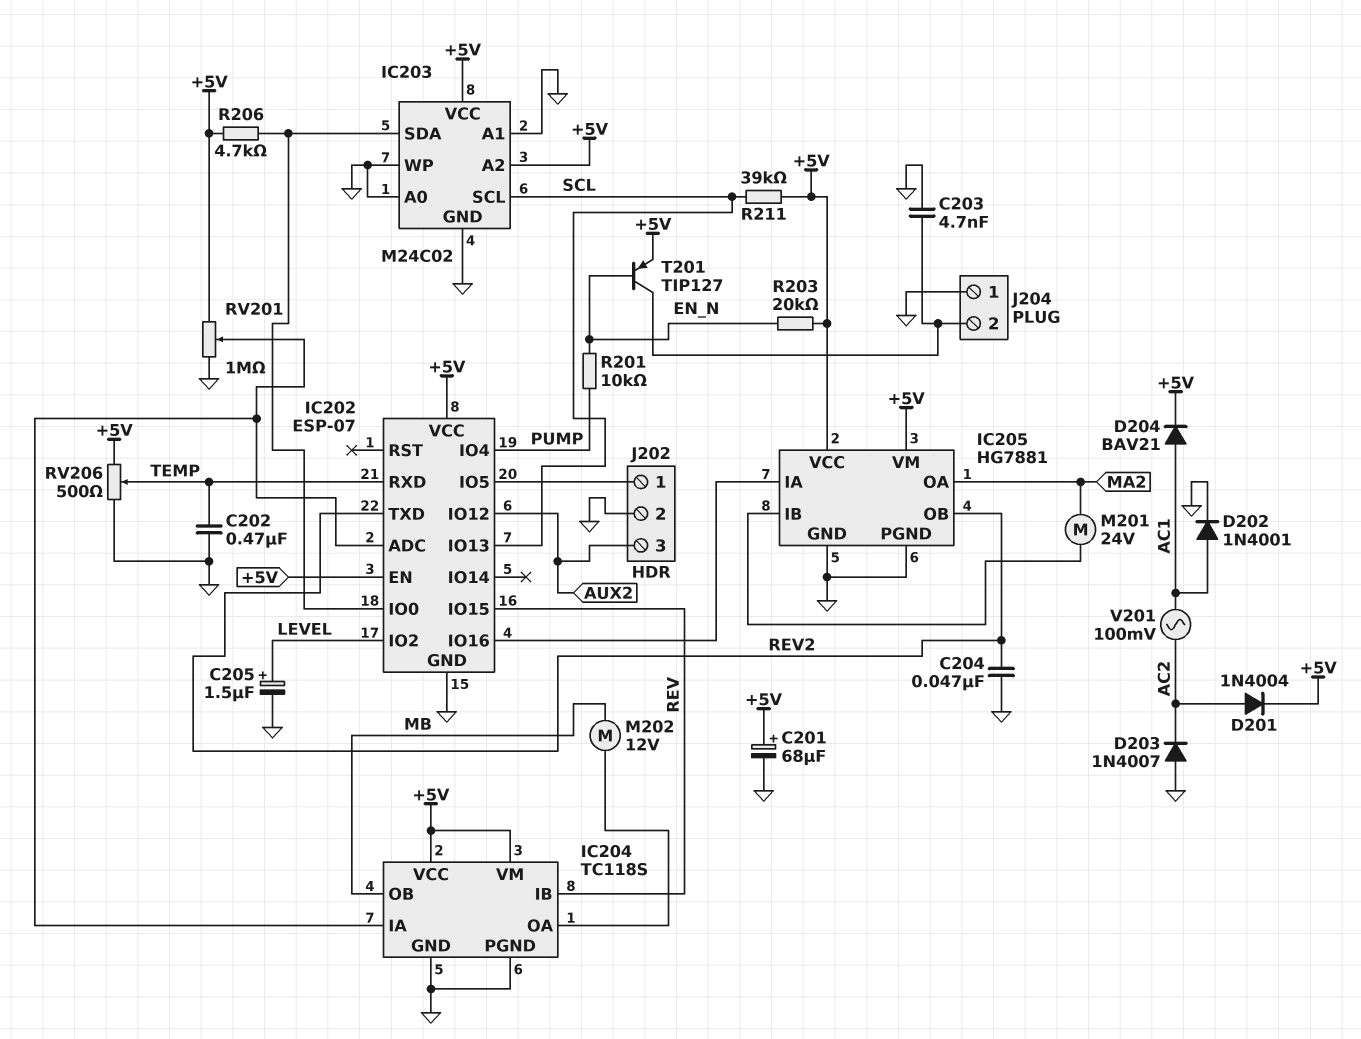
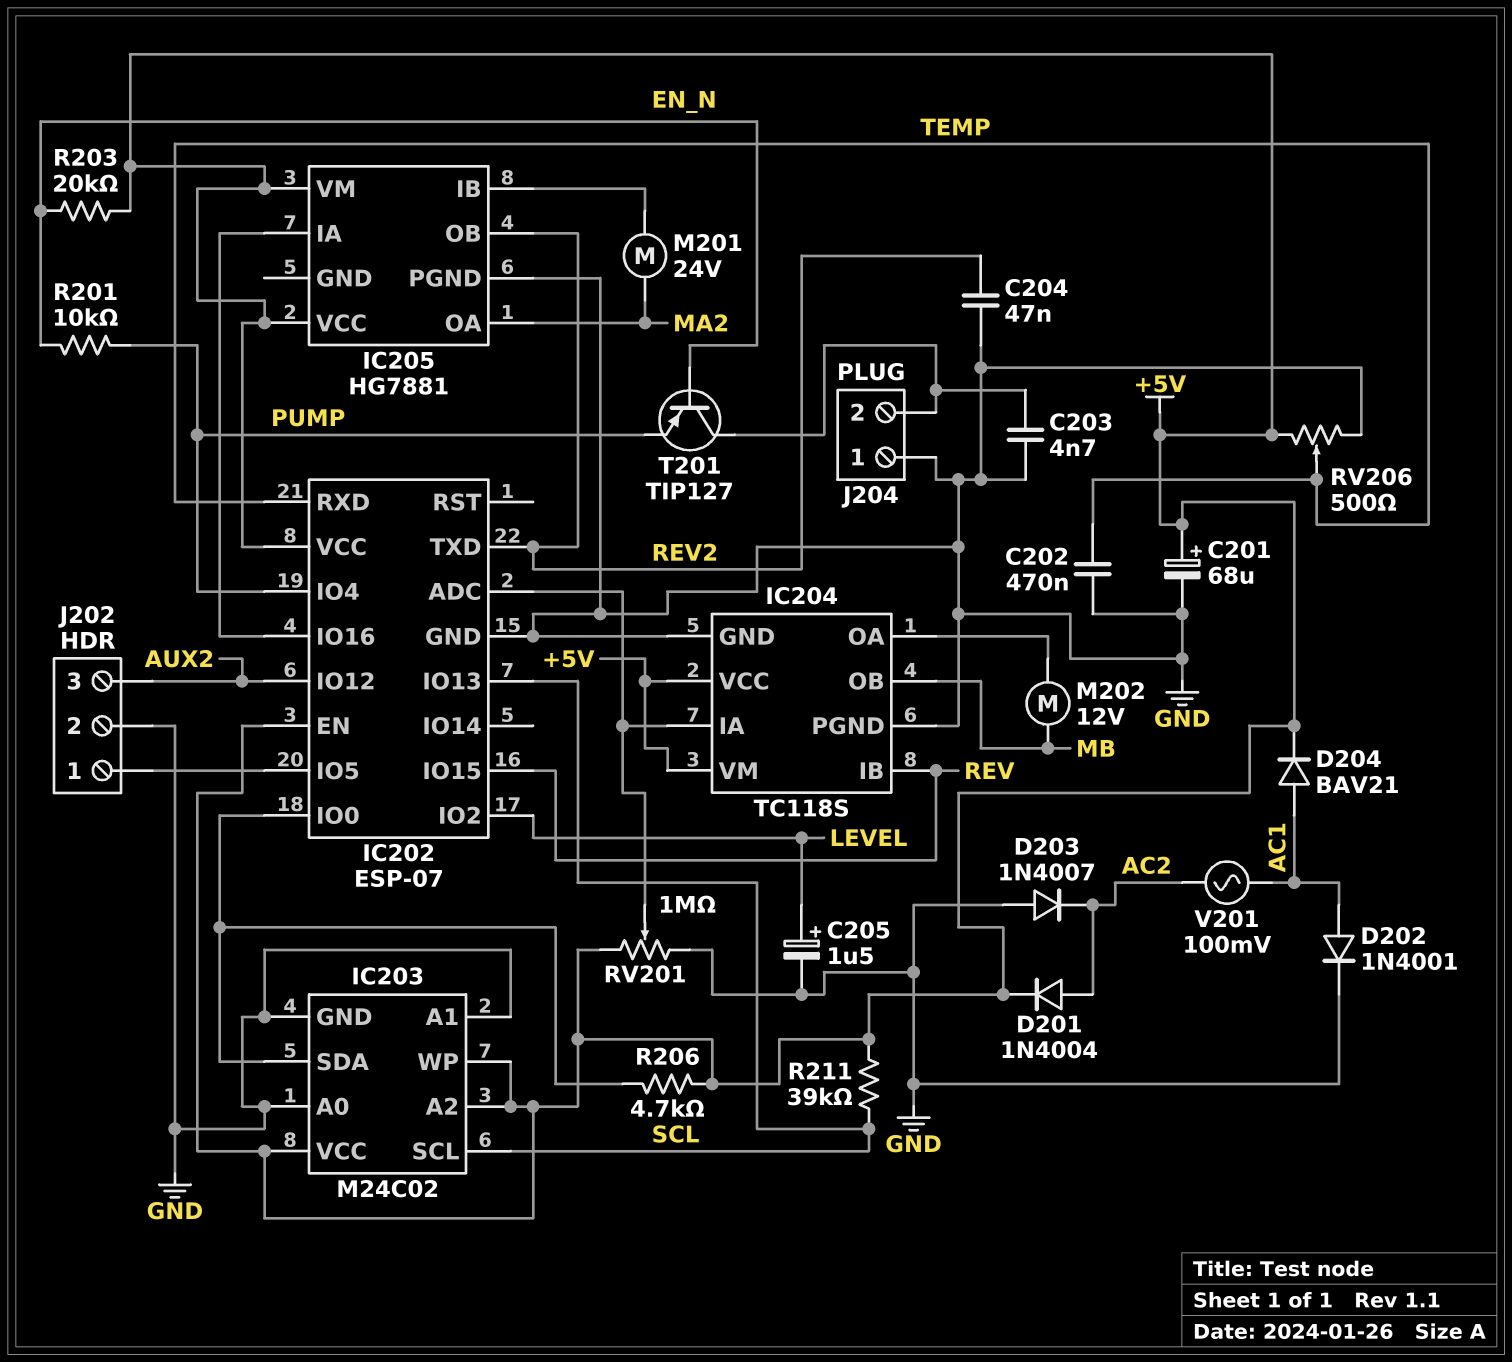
IC203 pin WP: GND -> +5V
IC205 pin GND: GND -> none
T201: PNP TIP127 (B EN_N, C J204/2, E +5V) -> PNP TIP127 (B EN_N, C J204/2, E PUMP)

